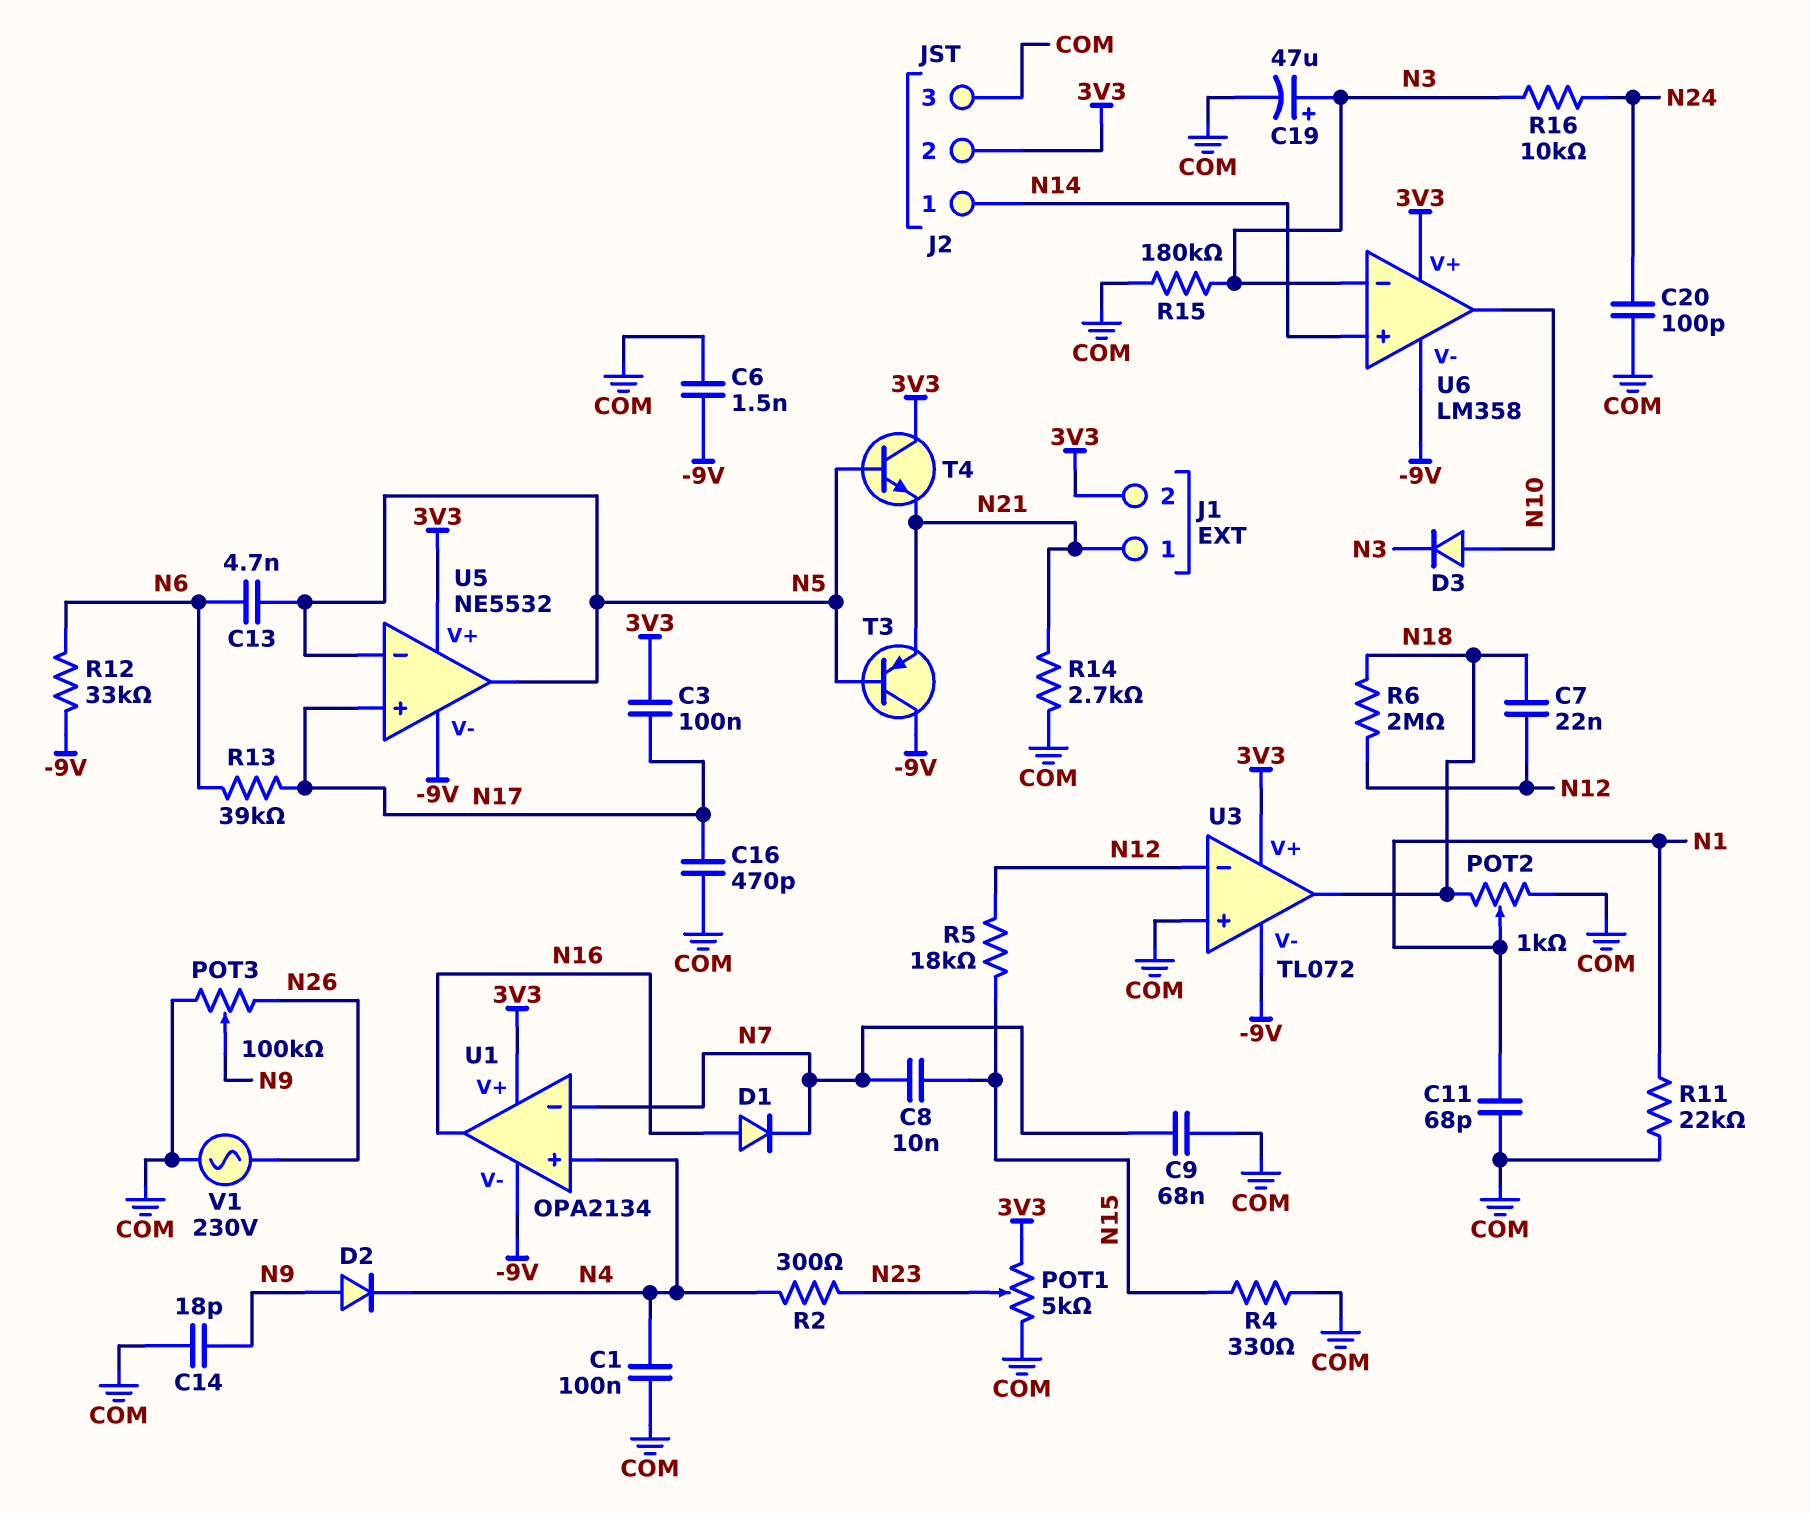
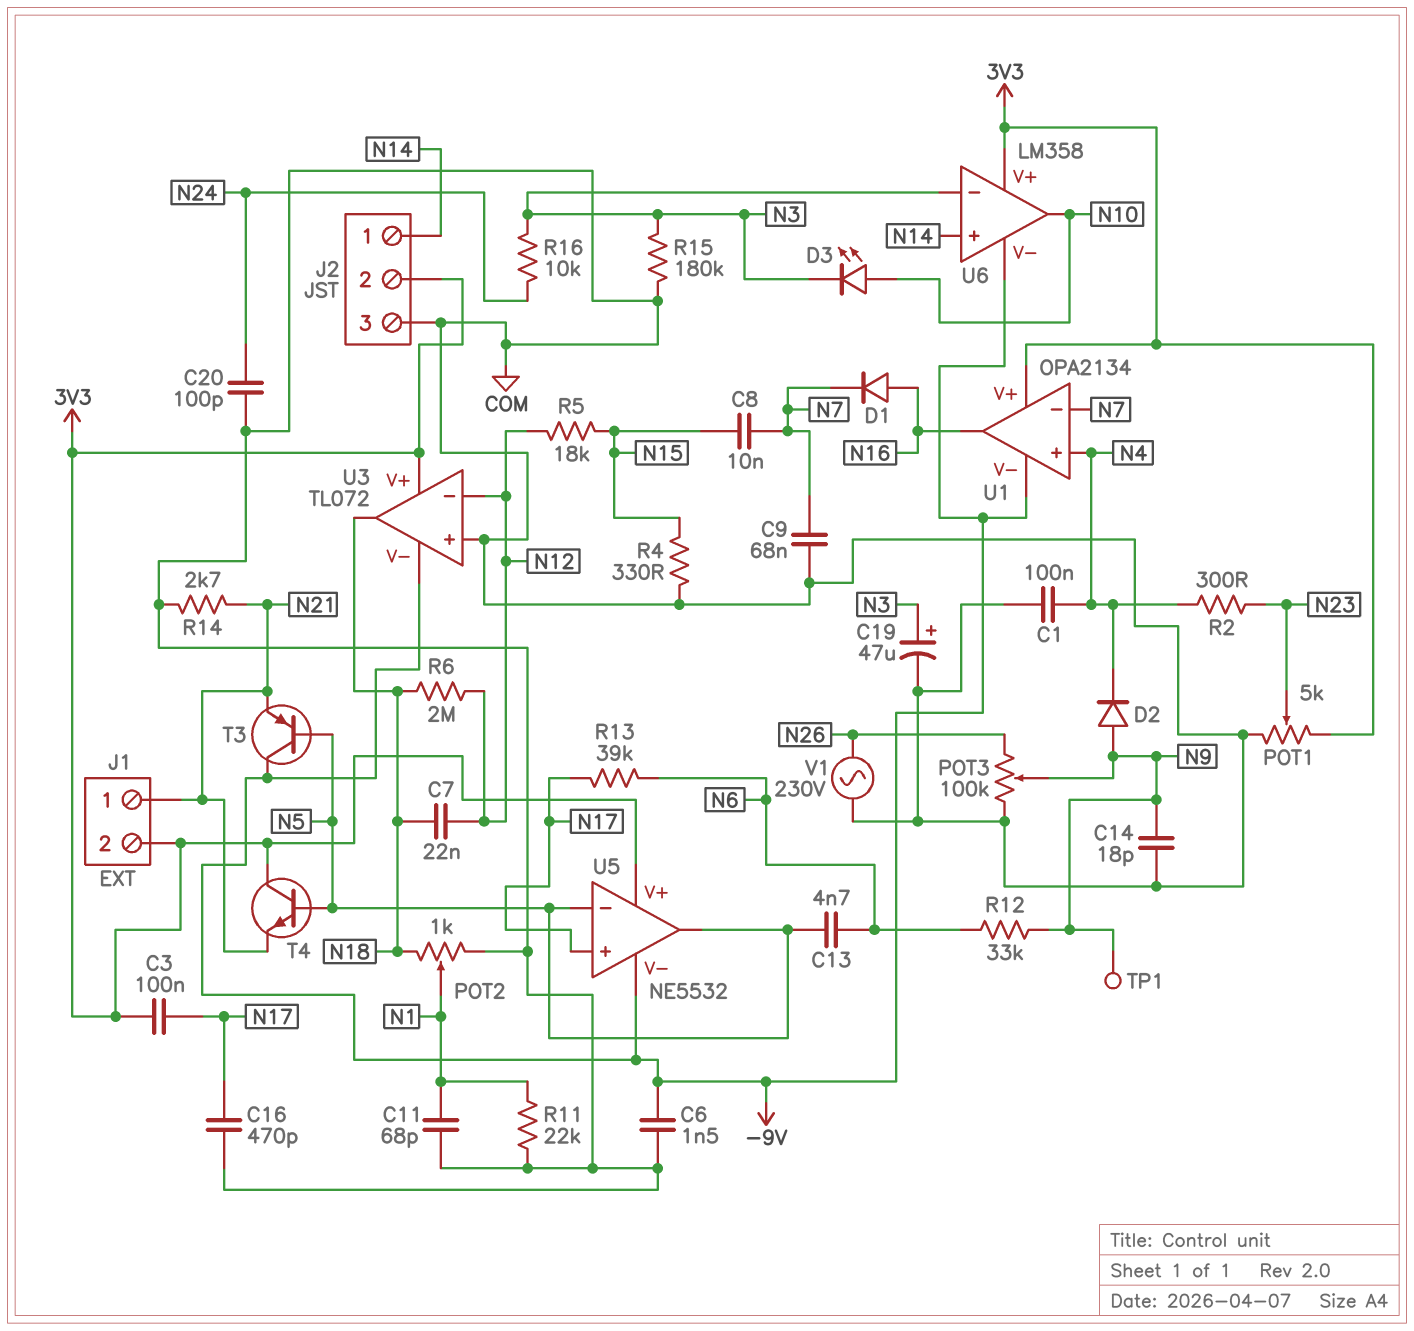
D3: diode (A N10, K N3) -> LED (A N10, K N3)
R12: 33k (-9V, N6) -> 33k (N6, N9)
TP1: none -> test point (N9)

